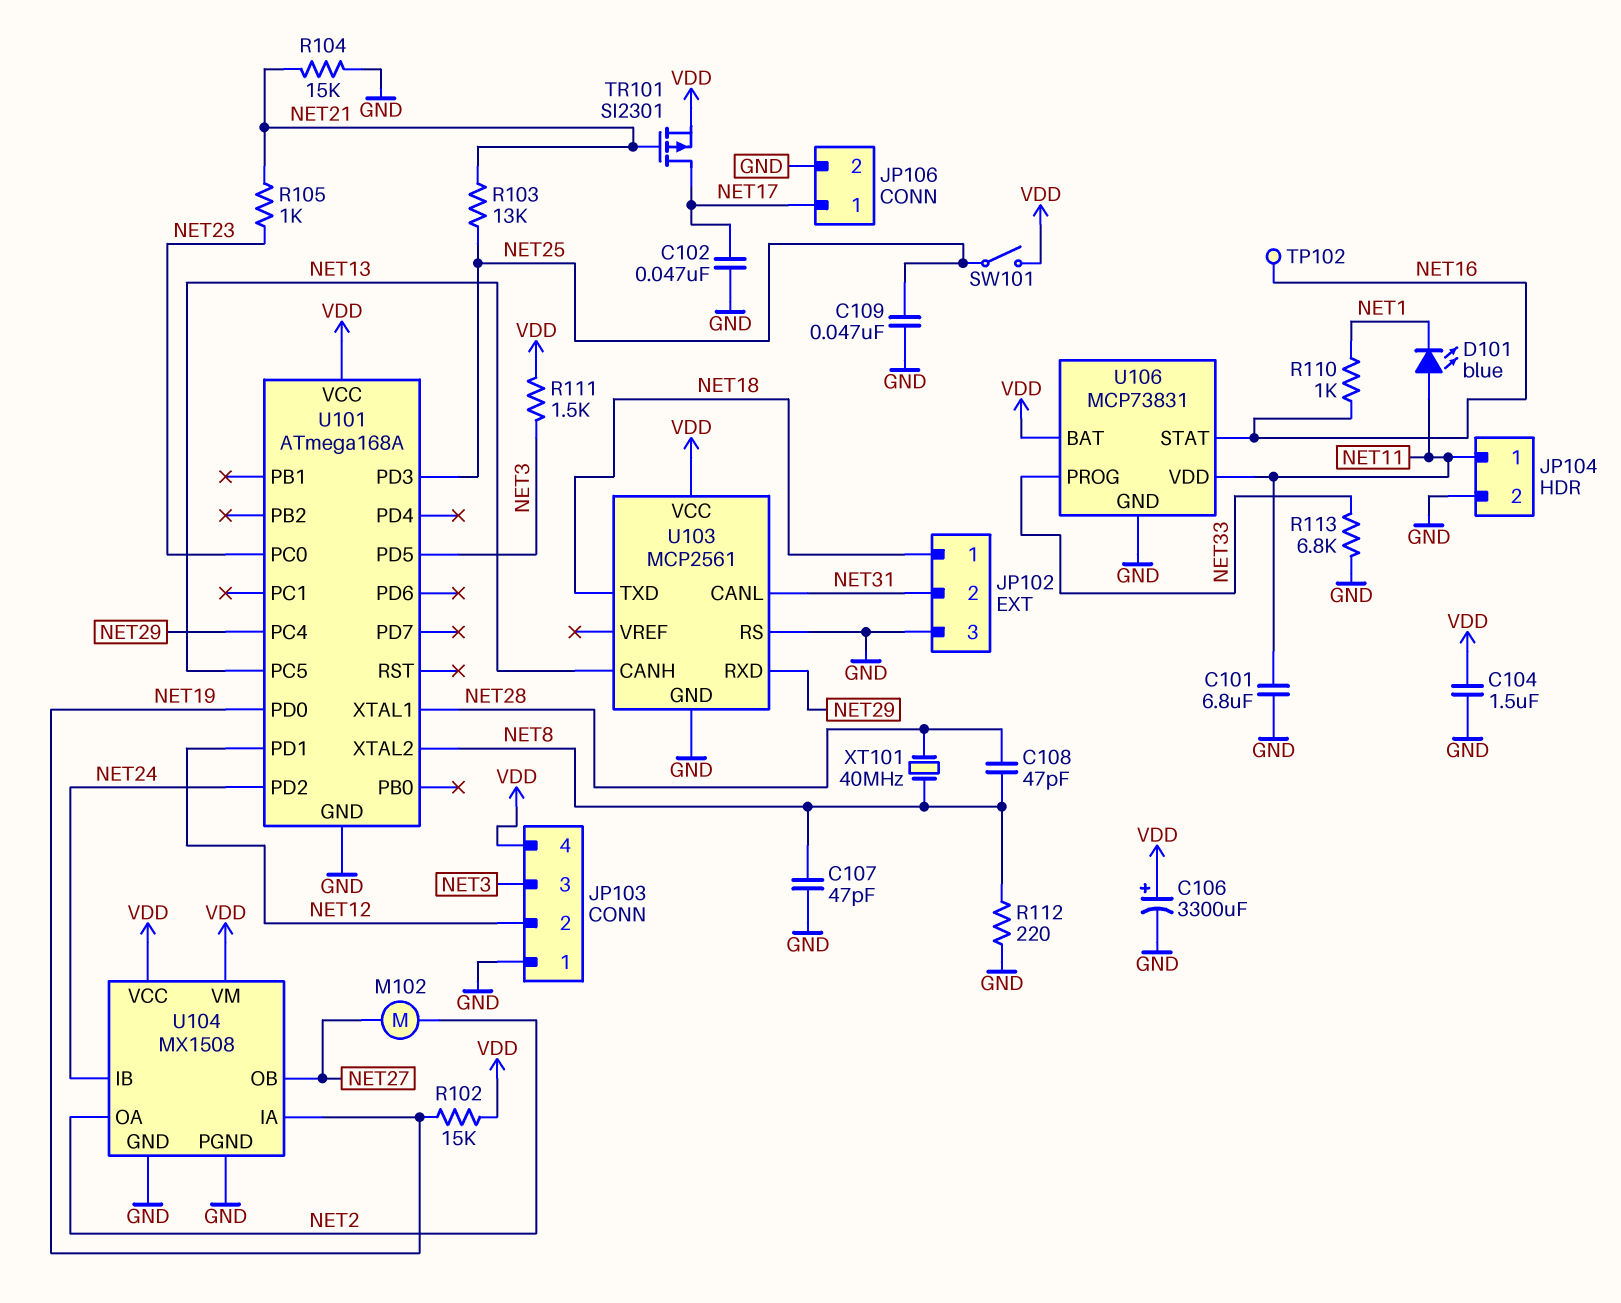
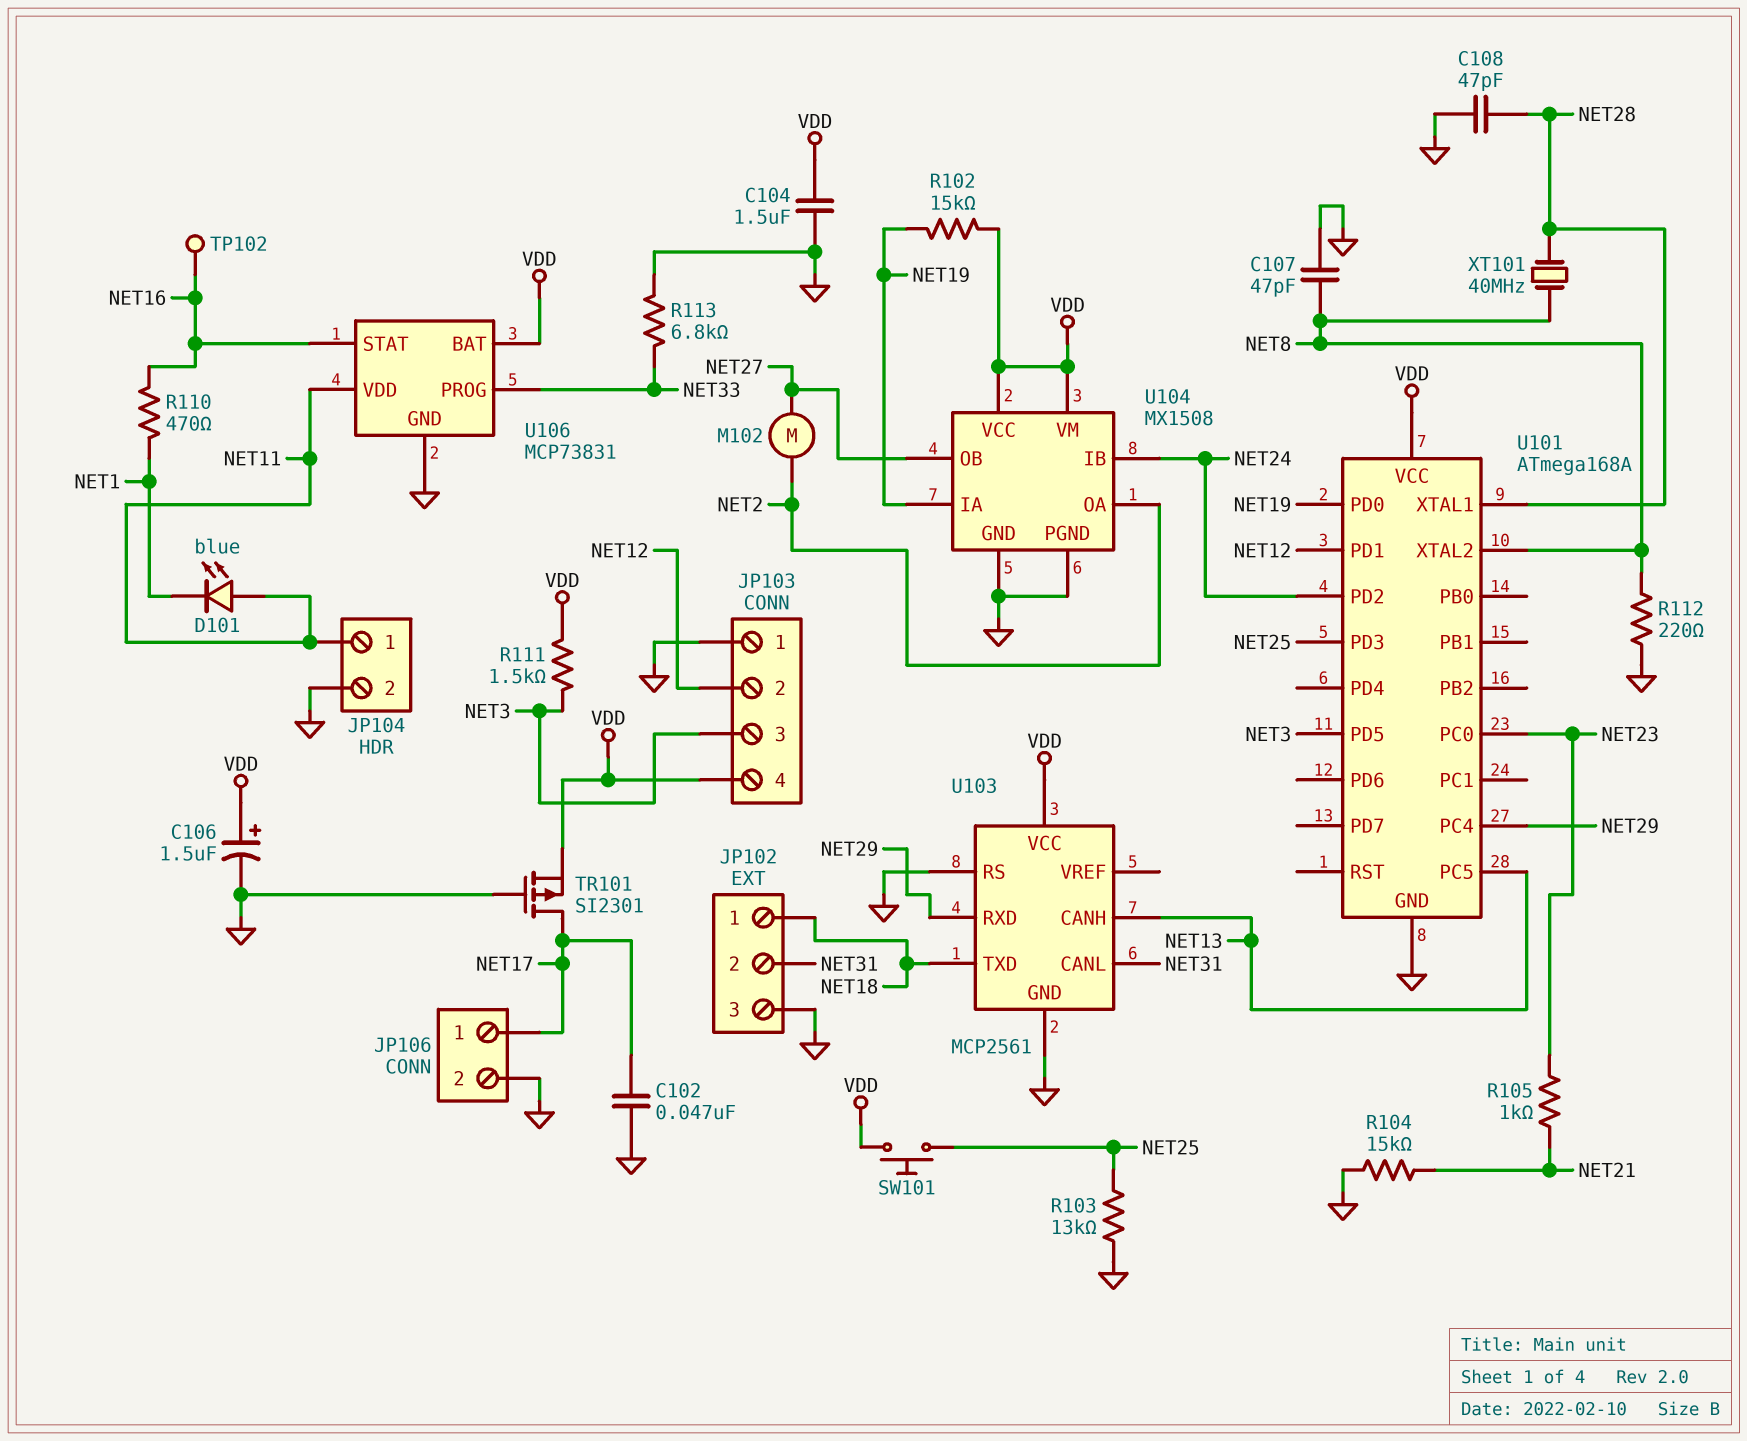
C101: 6.8uF (GND, NET11) -> none
C106: 3300uF (plus VDD, minus GND) -> 1.5uF (plus VDD, minus GND)
C108: 47pF (NET8, NET28) -> 47pF (GND, NET28)
C109: 47nF (GND, NET25) -> none
R103: 13k (NET21, NET25) -> 13k (GND, NET25)
R110: 1k (NET1, NET16) -> 470 (NET1, NET16)
SW101: switch (NET25, VDD) -> button (NET25, VDD)
TR101: PMOS SI2301 (G NET21, D NET17, S VDD) -> PMOS SI2301 (G GND, D NET17, S VDD)

